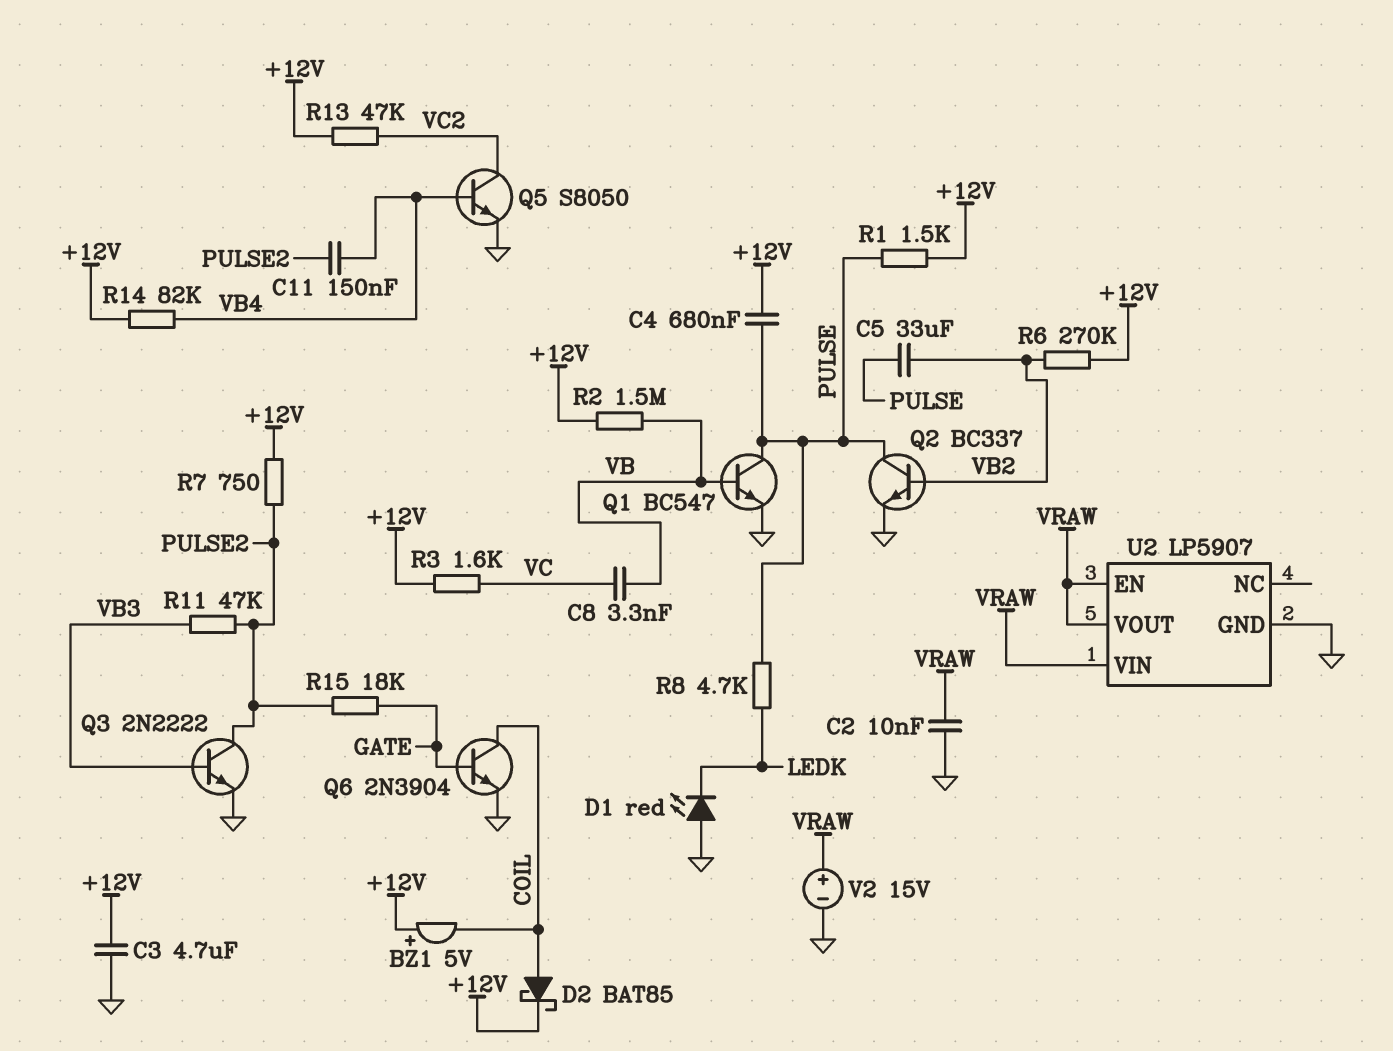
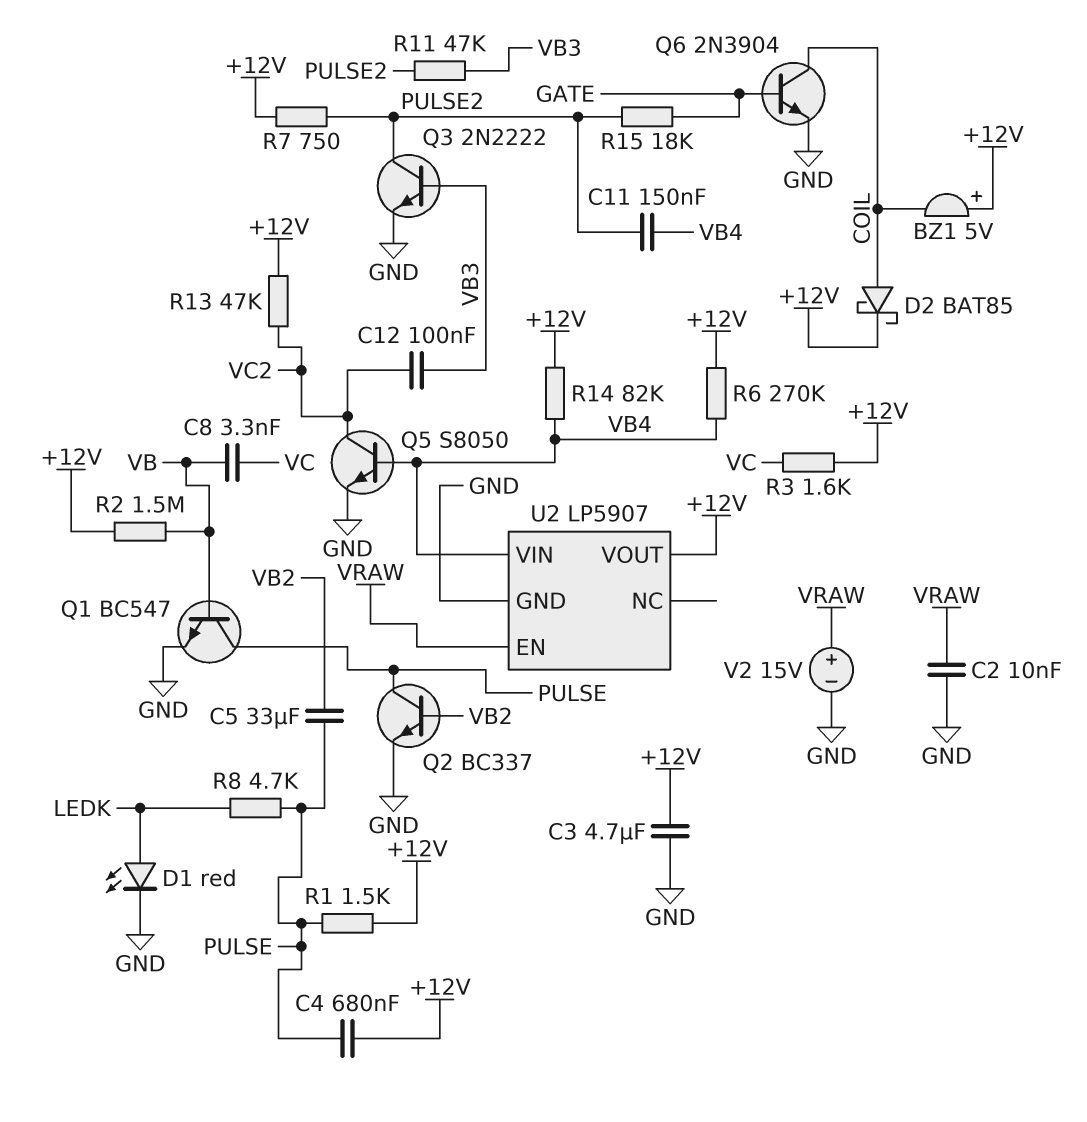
C12: none -> 100nF (VB3, VC2)
D1: LED red (A GND, K LEDK) -> LED red (A LEDK, K GND)
R6: 270k (+12V, VB2) -> 270k (+12V, VB4)
U2 pin VIN: VRAW -> VB4
U2 pin VOUT: VRAW -> +12V

